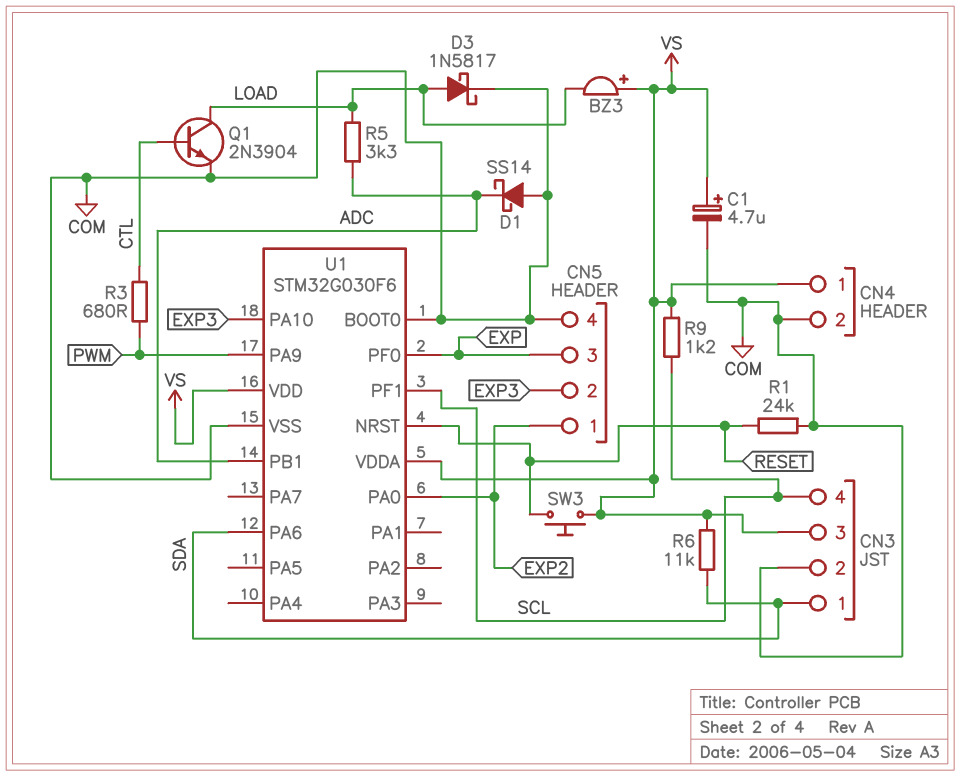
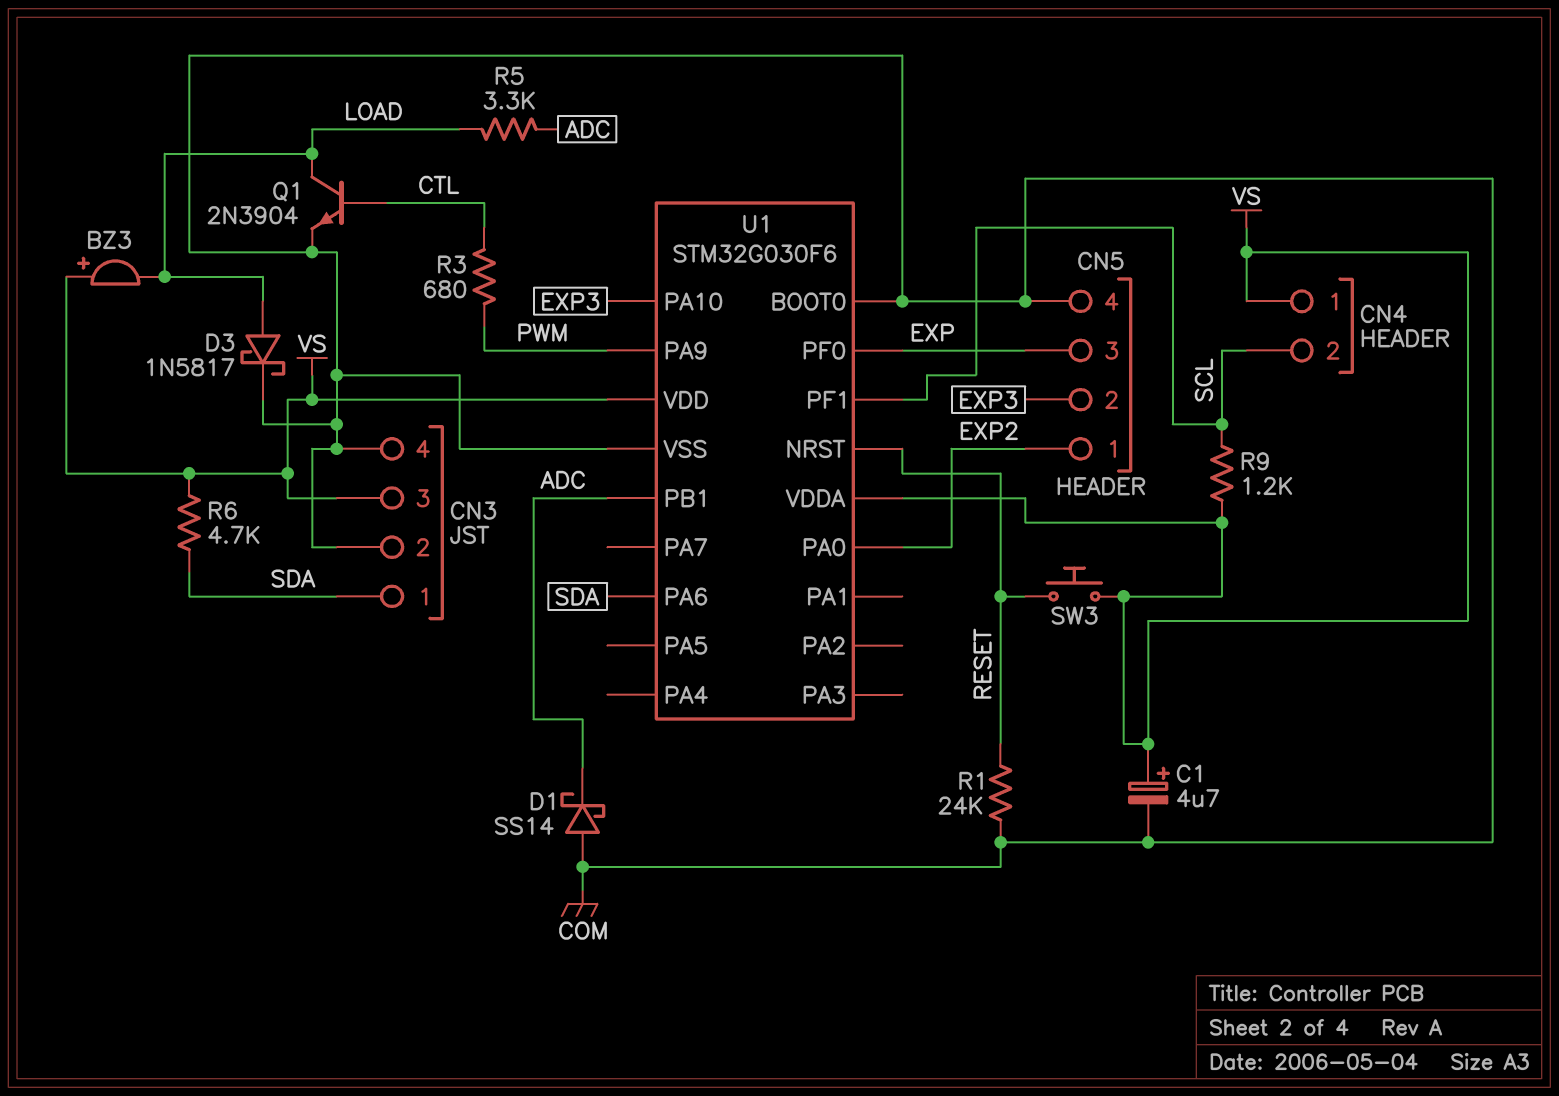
CN3 pin 4: SCL -> COM
CN4 pin 2: COM -> SCL
R6: 11k (SDA, VS) -> 4.7k (SDA, VS)

